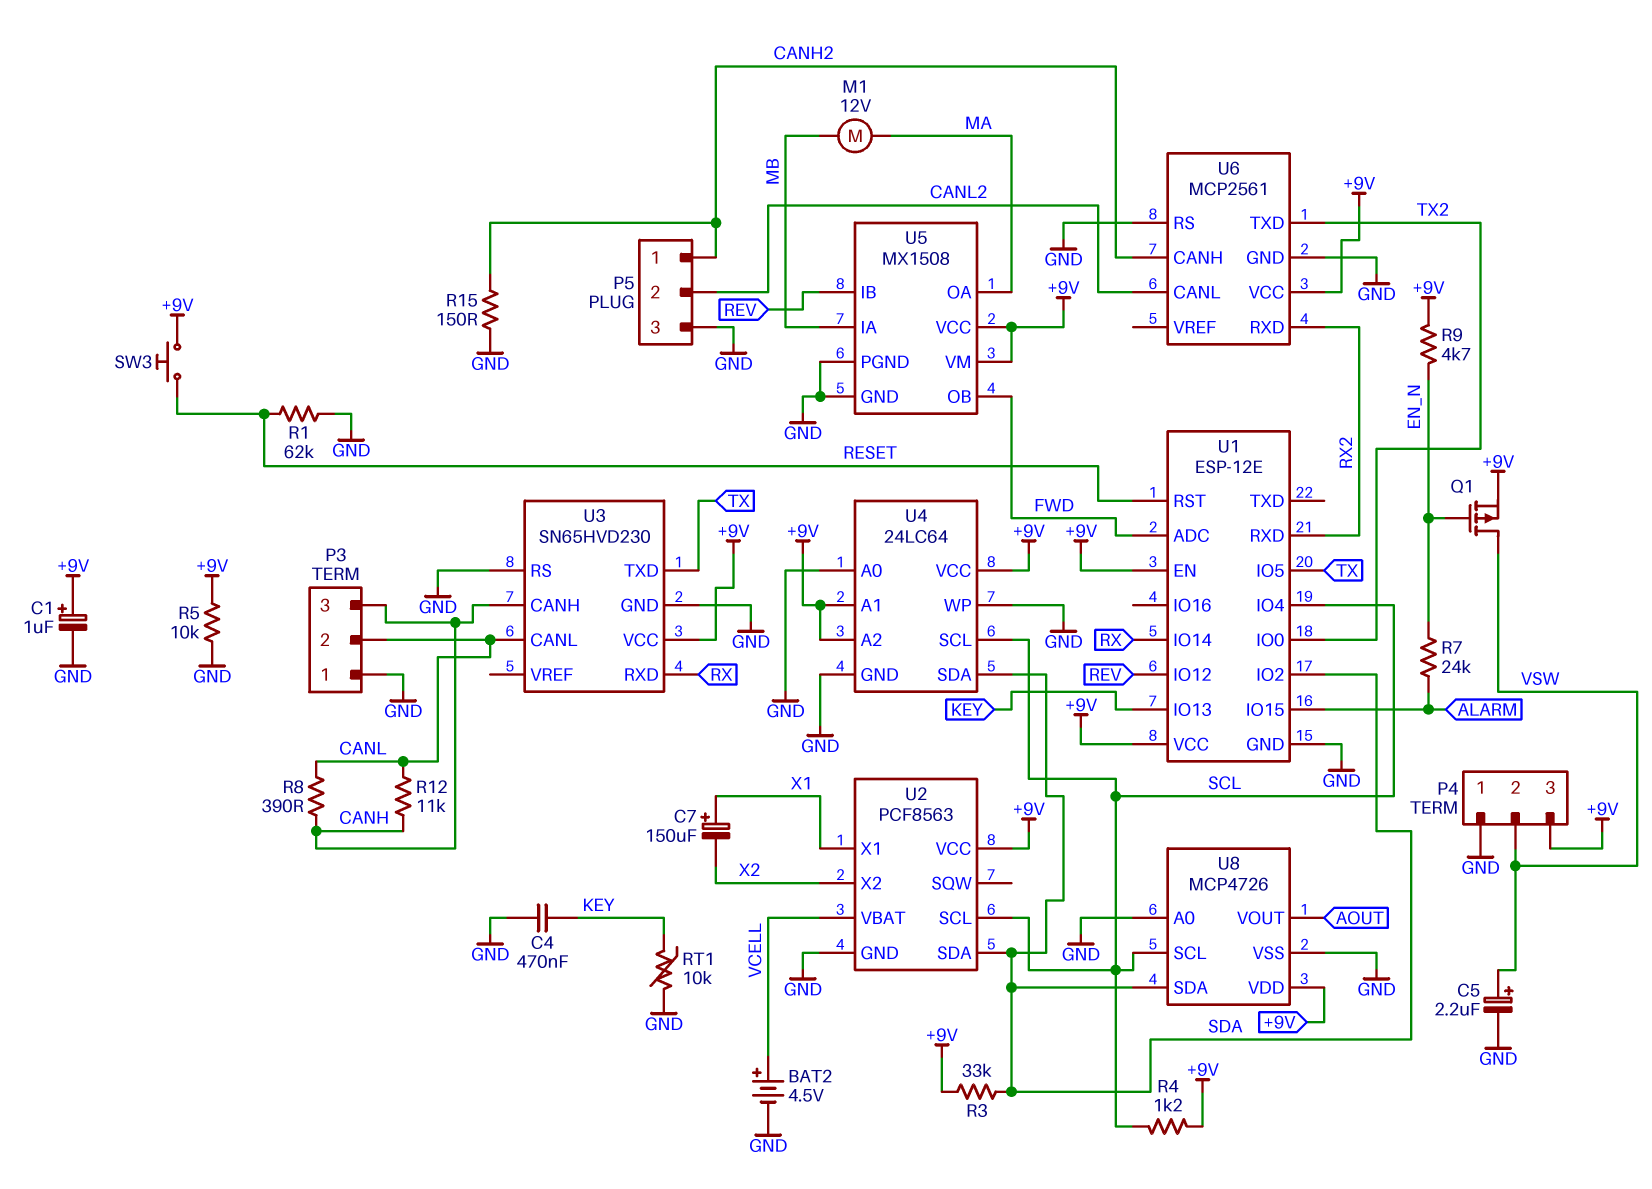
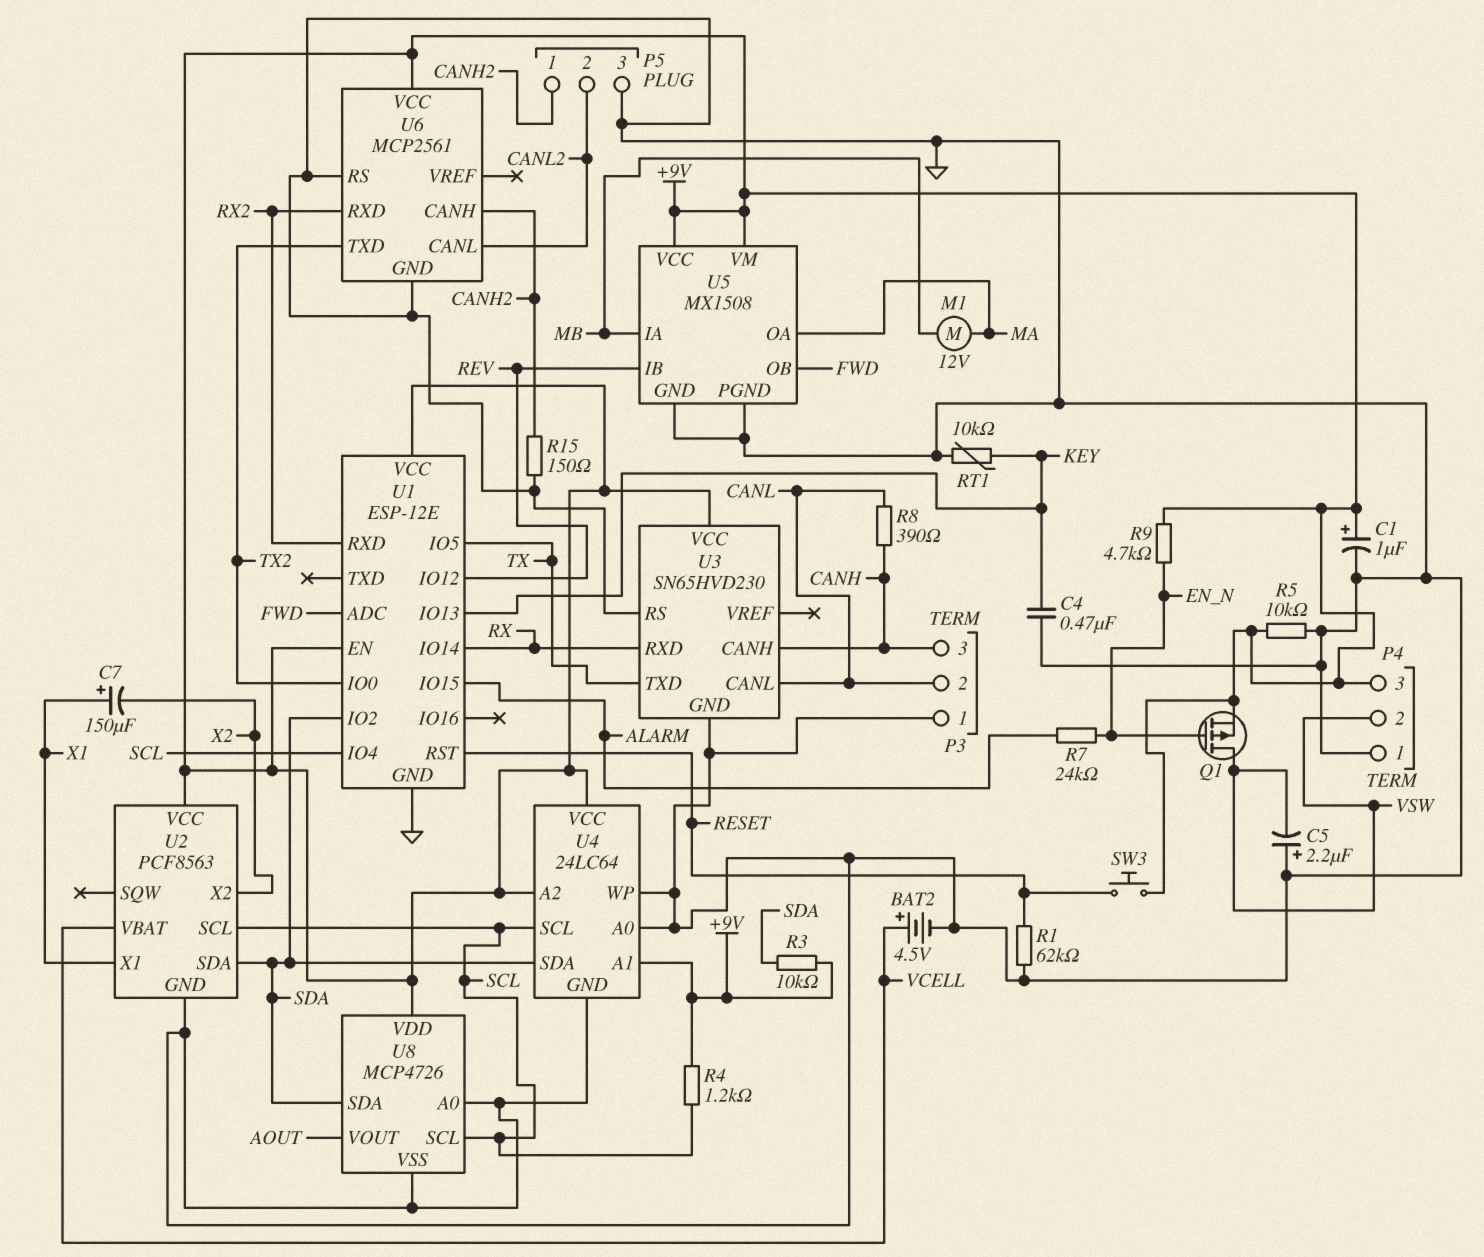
C5: 2.2uF (plus VSW, minus GND) -> 2.2uF (plus GND, minus VSW)
R3: 33k (+9V, SDA) -> 10k (+9V, SDA)
R12: 11k (CANH, CANL) -> none

